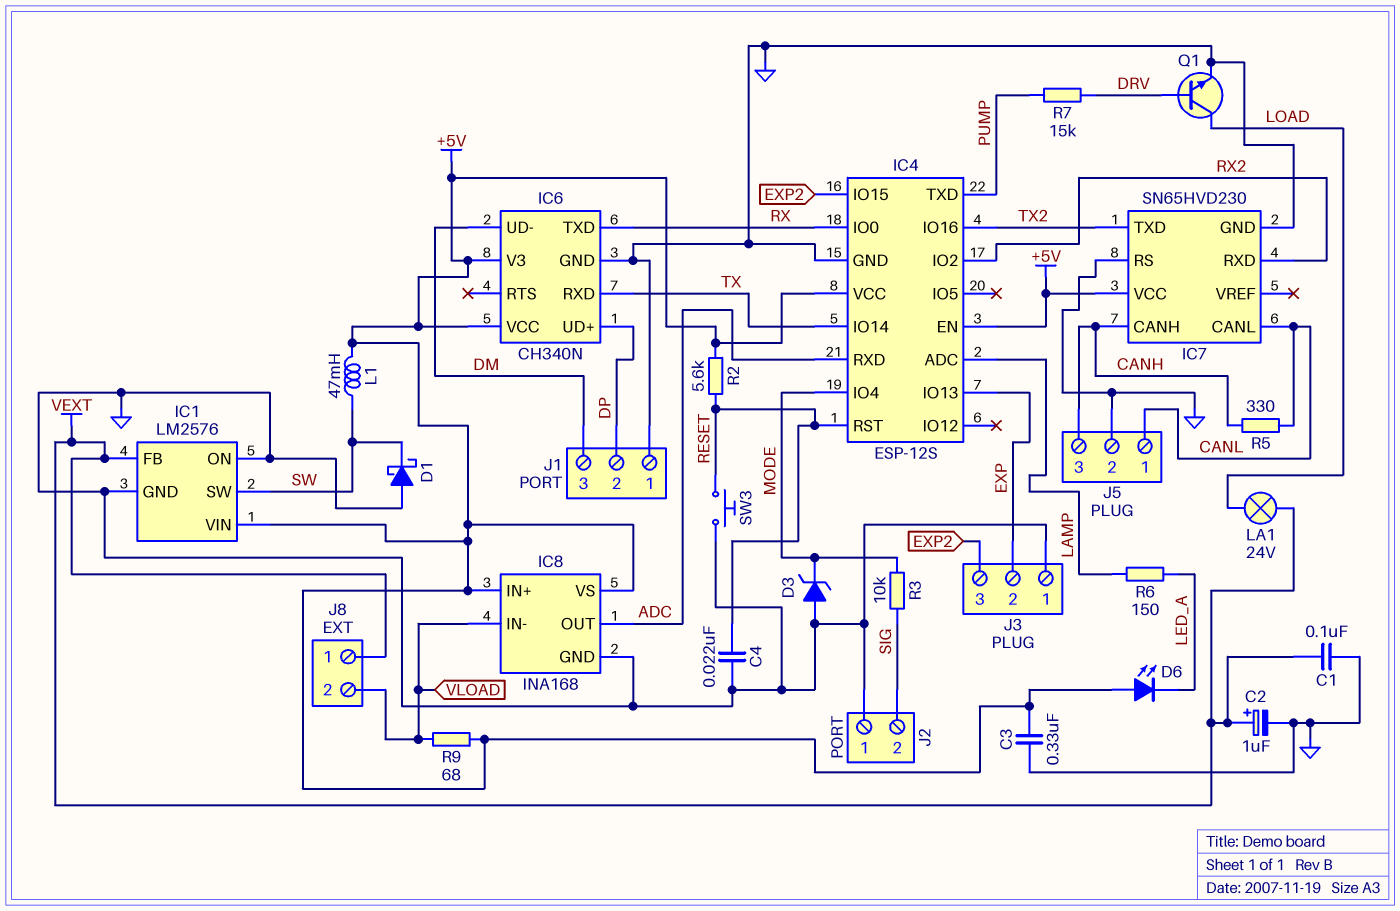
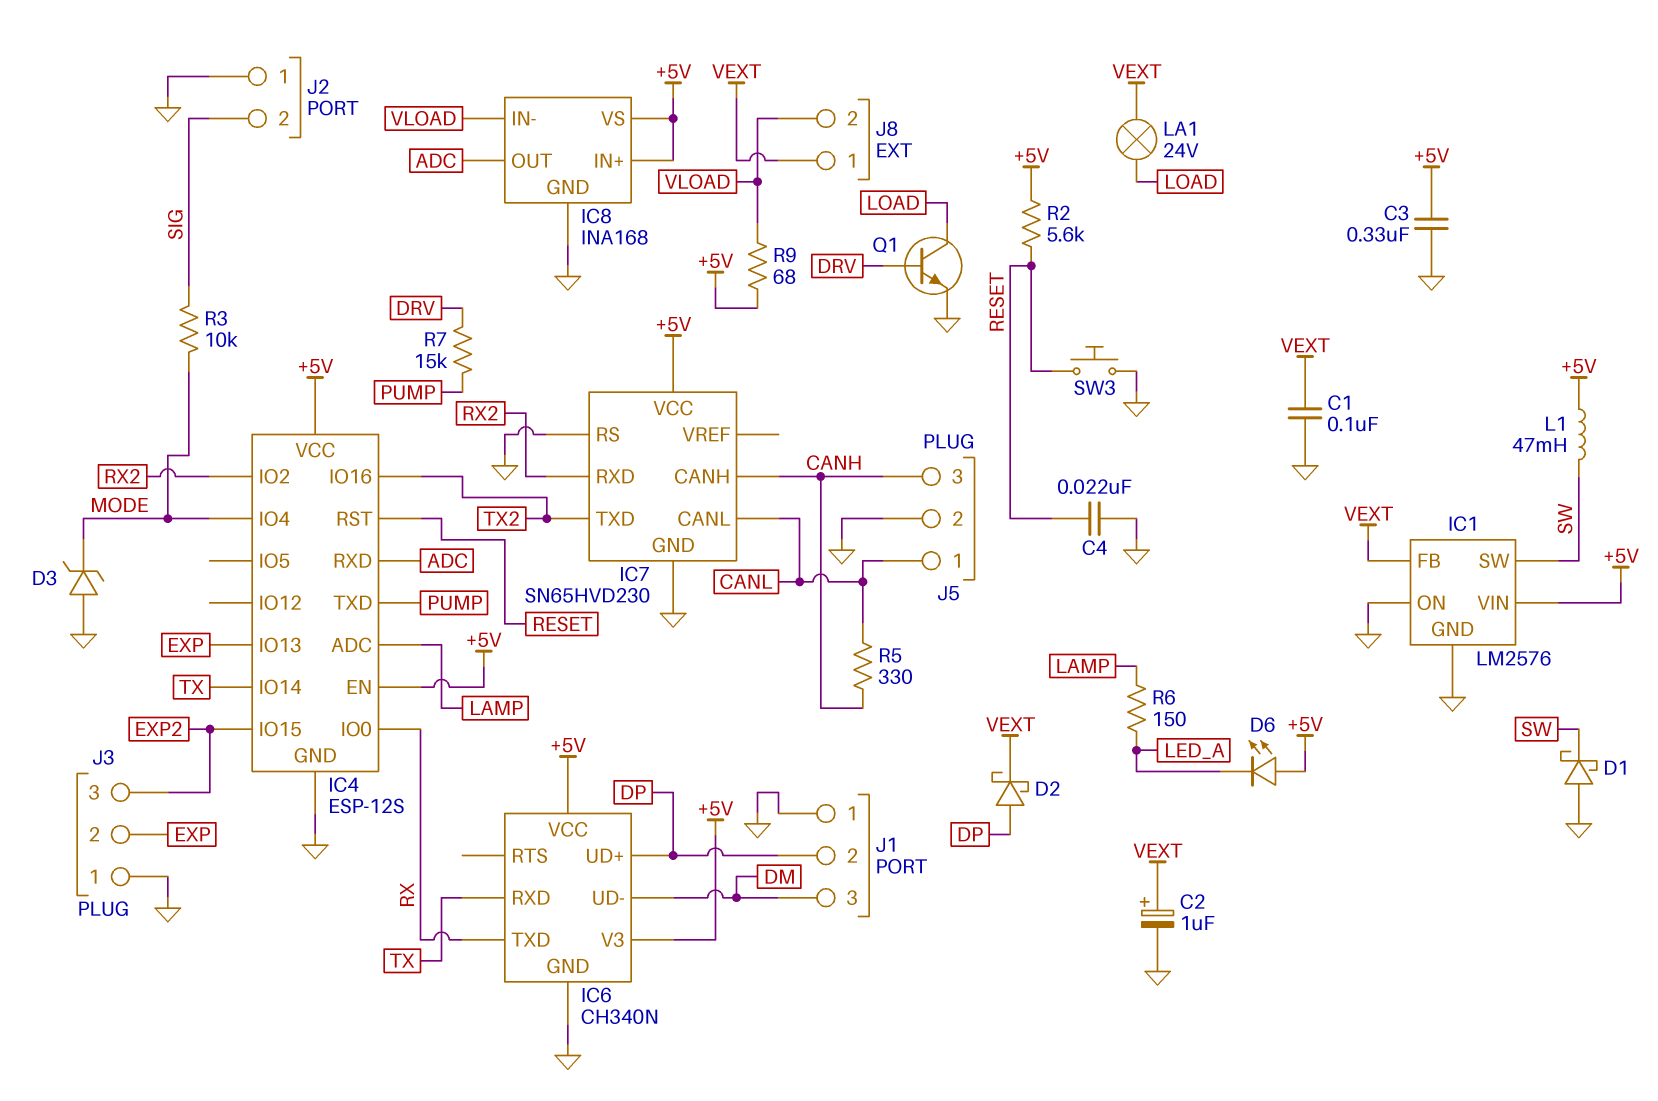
D2: none -> schottky (A DP, K VEXT)

